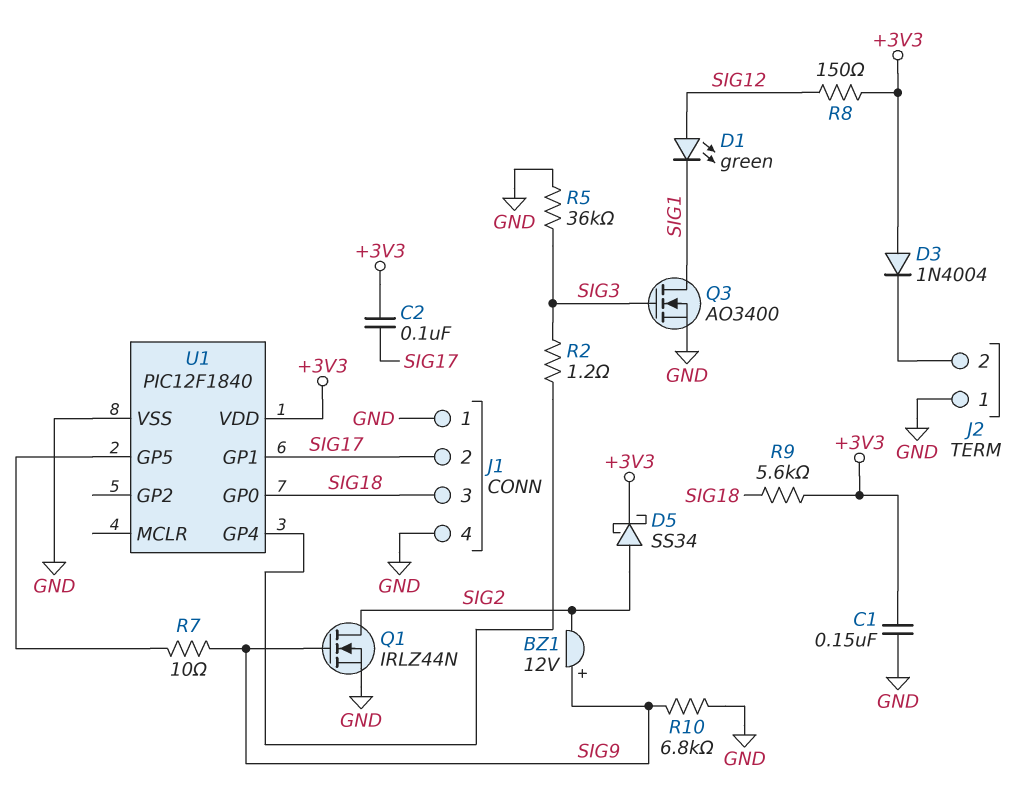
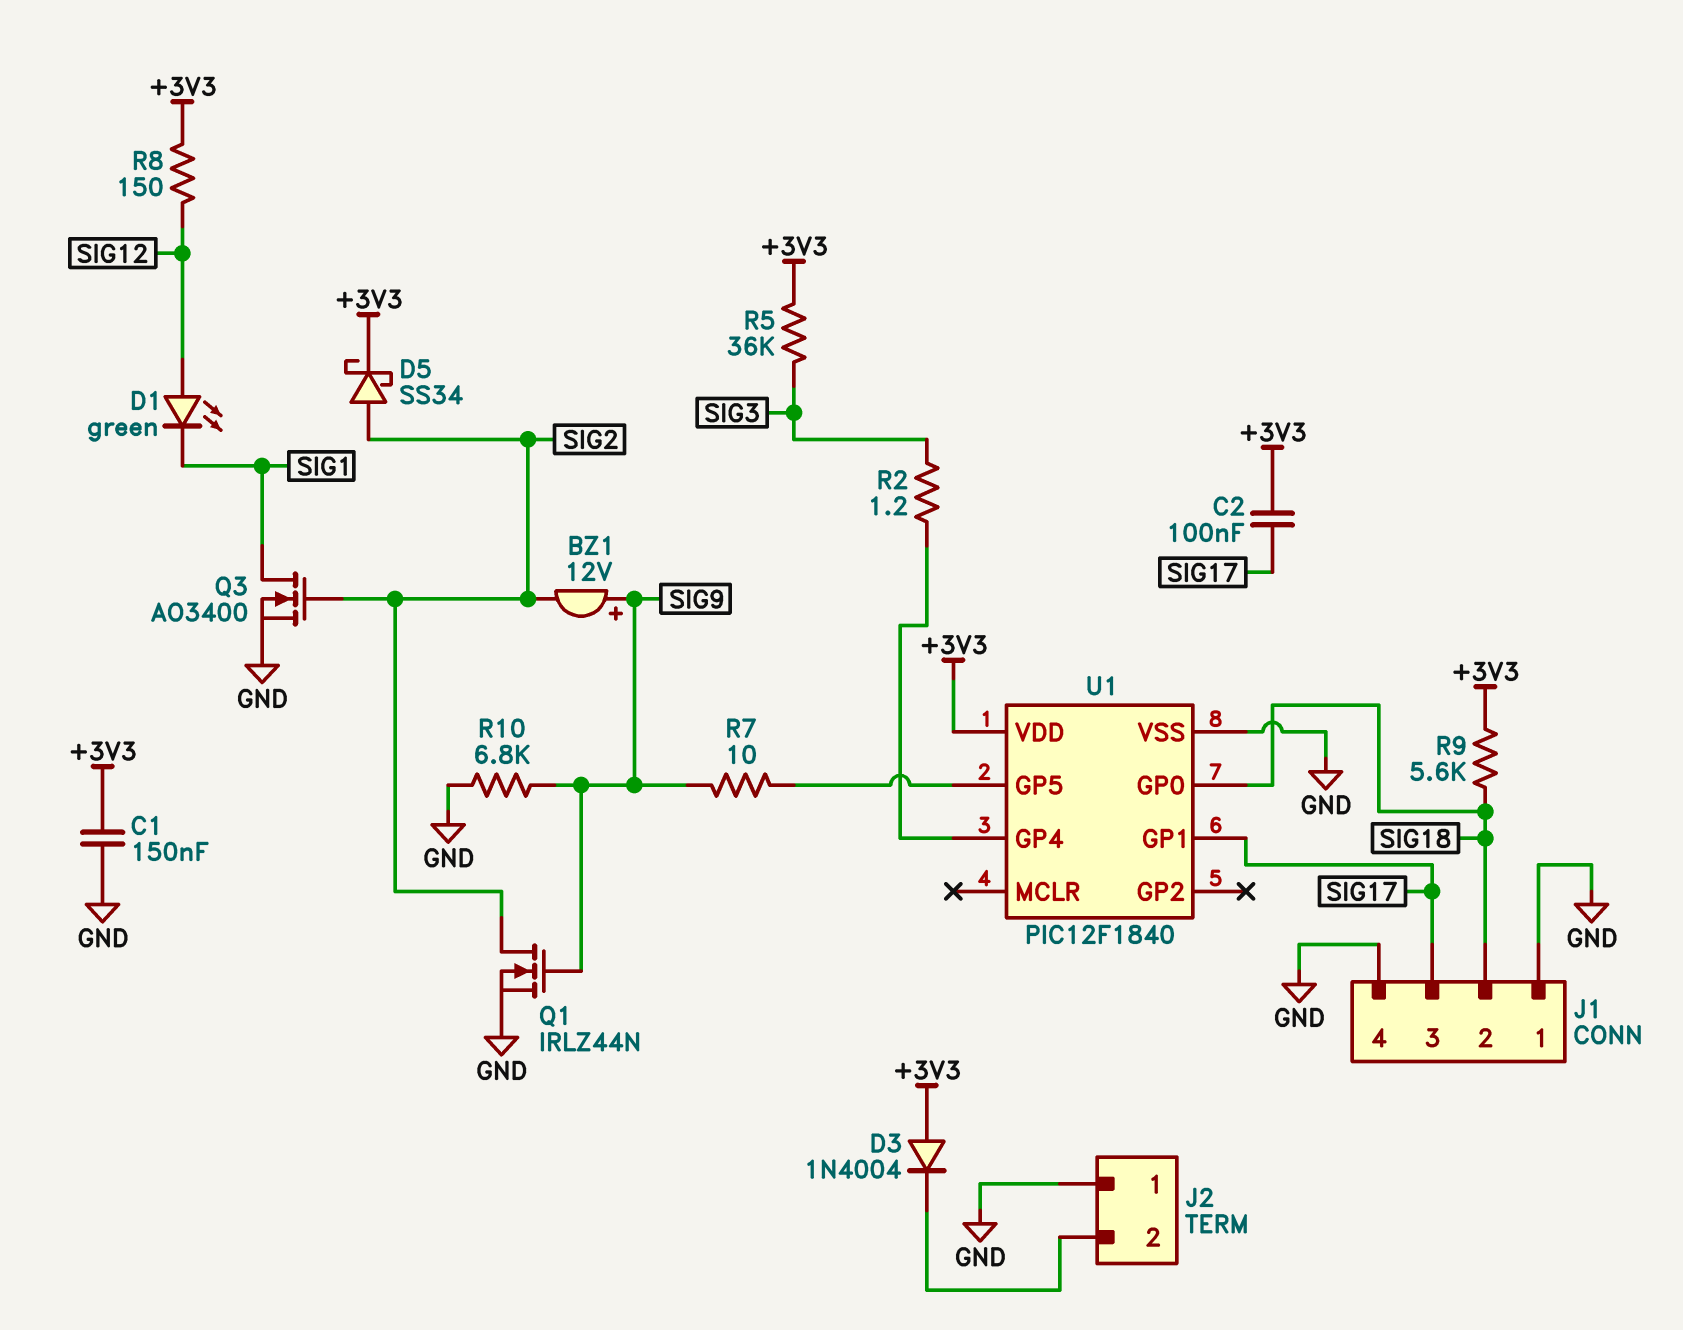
J1 pin 2: SIG17 -> SIG18
J1 pin 3: SIG18 -> SIG17
Q3: NMOS AO3400 (G SIG3, D SIG1, S GND) -> NMOS AO3400 (G SIG2, D SIG1, S GND)
R5: 36k (GND, SIG3) -> 36k (+3V3, SIG3)

